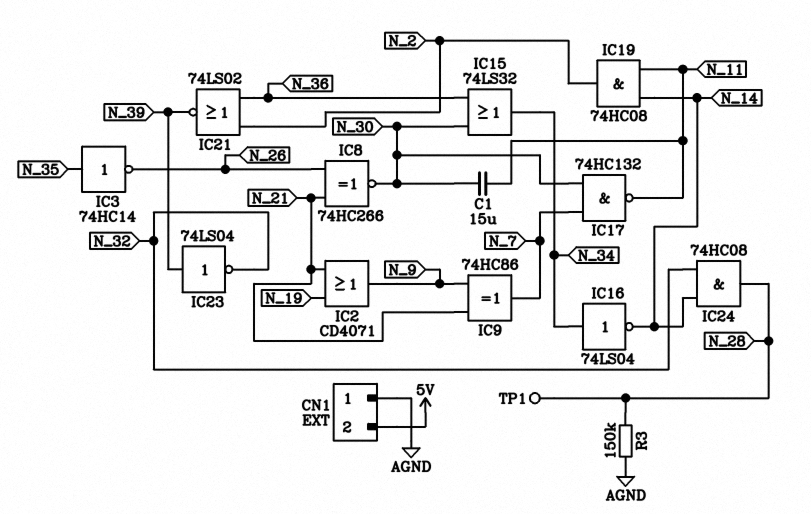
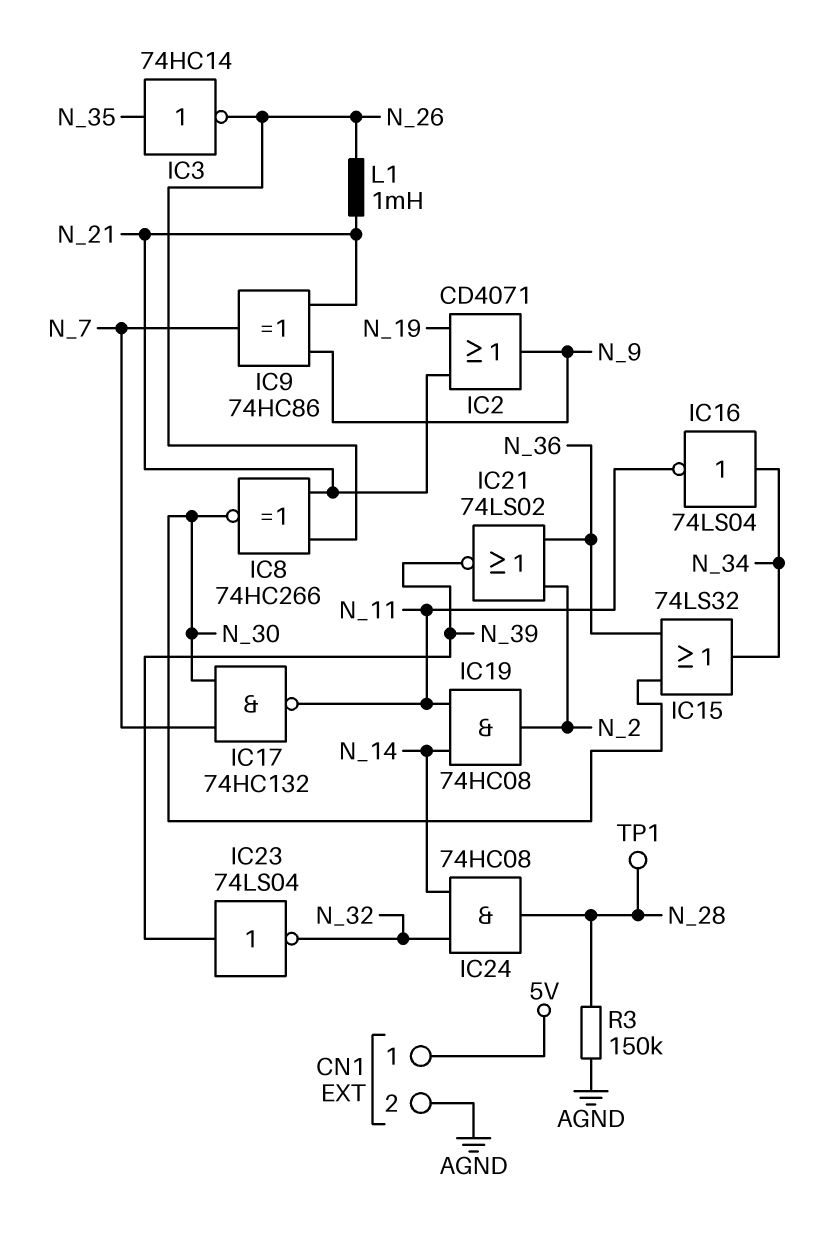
C1: 15uF (N_11, N_30) -> none
CN1 pin 1: AGND -> 5V
CN1 pin 2: 5V -> AGND
IC16: NOT 74LS04 (in N_34, out N_14) -> NOT 74LS04 (in N_34, out N_11)
L1: none -> 1mH (N_21, N_26)

